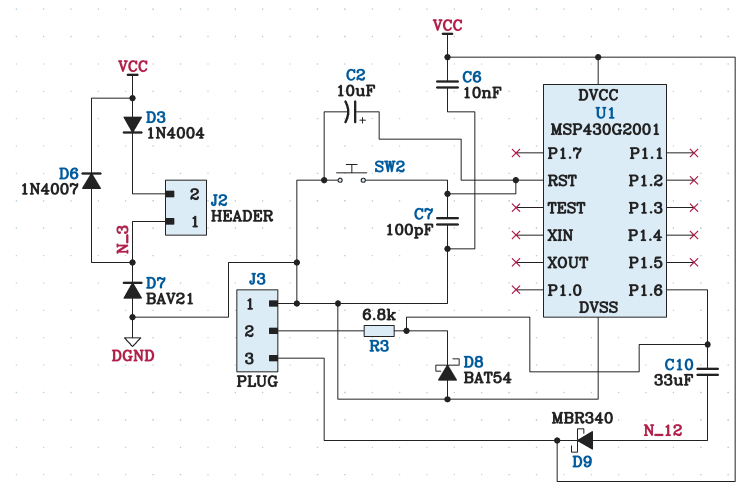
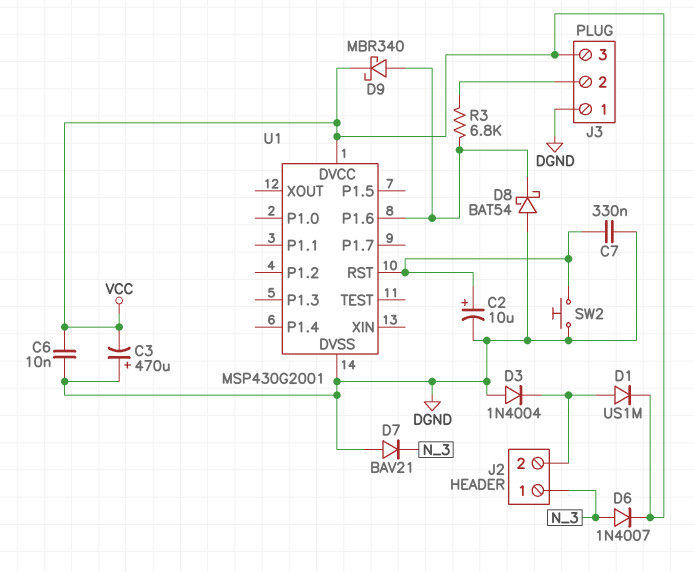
C3: none -> 470uF (plus DGND, minus VCC)
C7: 100pF (DGND, U1/RST) -> 330nF (DGND, U1/RST)
C10: 33uF (N_12, U1/P1.6) -> none
D1: none -> diode US1M (A J2/2, K VCC)
D3: diode 1N4004 (A VCC, K J2/2) -> diode 1N4004 (A DGND, K J2/2)
D9: schottky MBR340 (A N_12, K VCC) -> schottky MBR340 (A U1/P1.6, K VCC)

